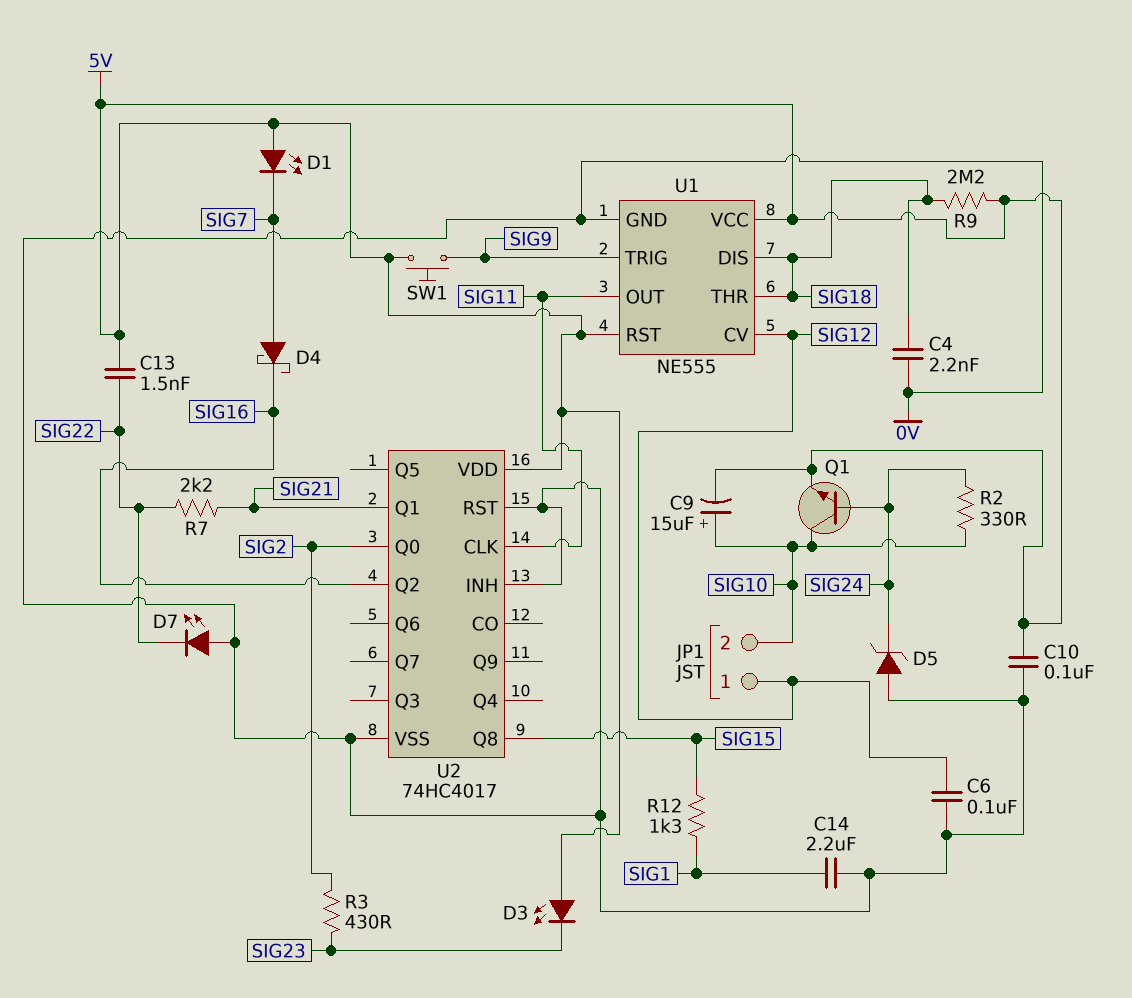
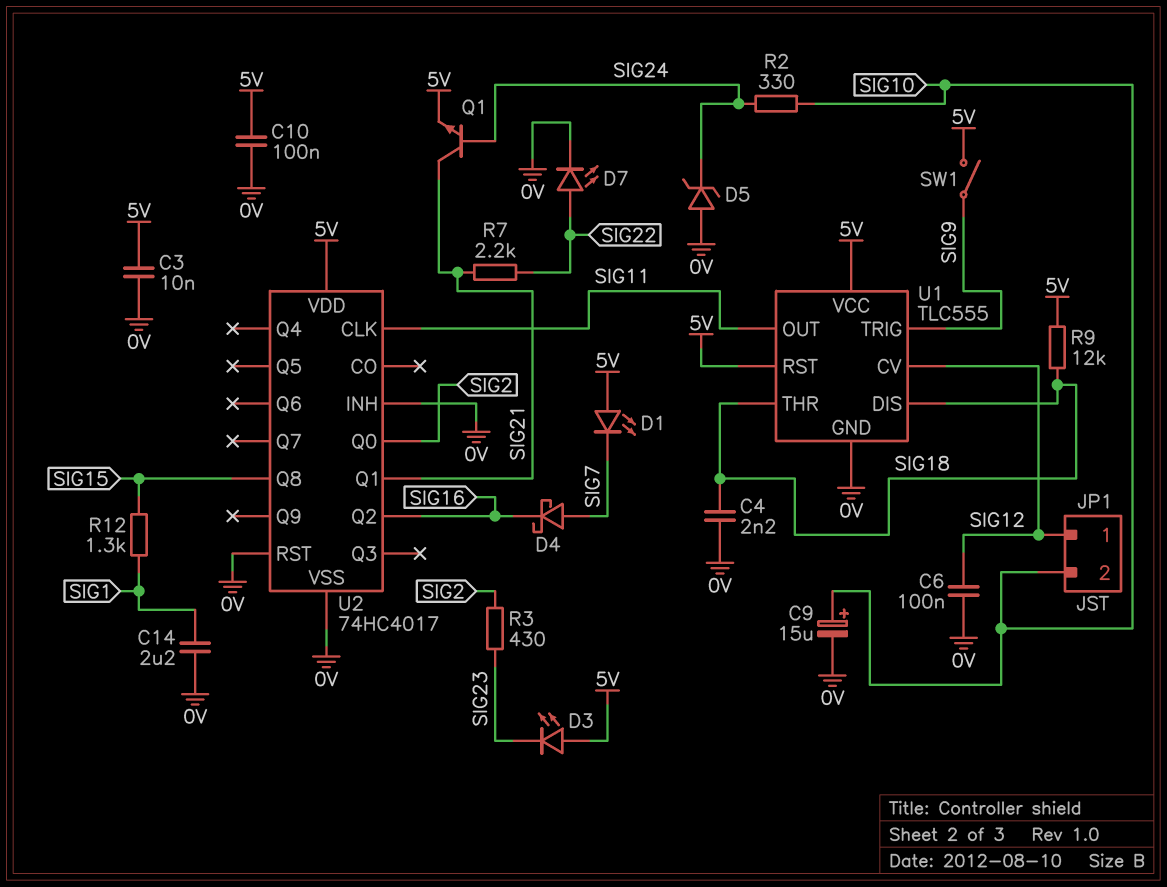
C3: none -> 10nF (0V, 5V)
C9: 15uF (plus SIG10, minus 5V) -> 15uF (plus SIG10, minus 0V)
C13: 1.5nF (5V, SIG22) -> none
D7: LED (A 0V, K SIG22) -> LED (A SIG22, K 0V)
Q1: NPN (B SIG24, C SIG10, E 5V) -> NPN (B SIG24, C SIG21, E 5V)
R9: 2.2M (5V, SIG18) -> 12k (5V, SIG18)
SW1: button (5V, SIG9) -> switch (5V, SIG9)
U1: NE555 -> TLC555

